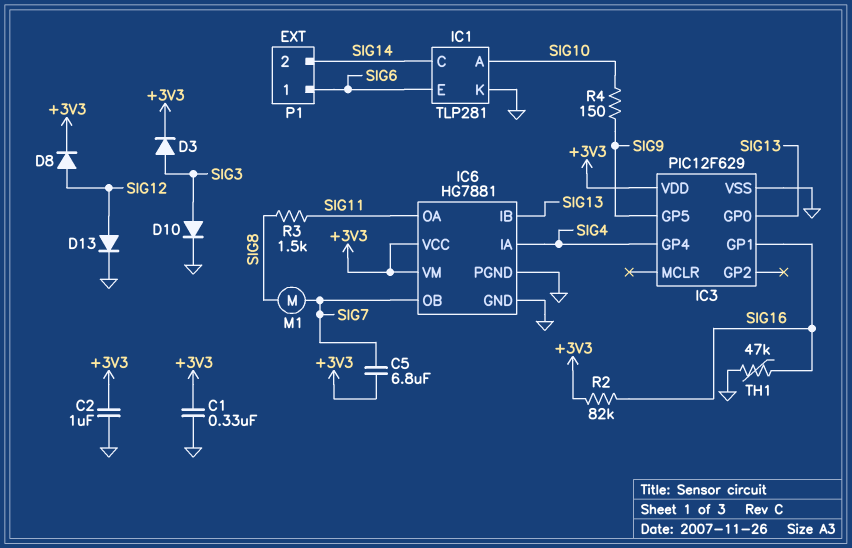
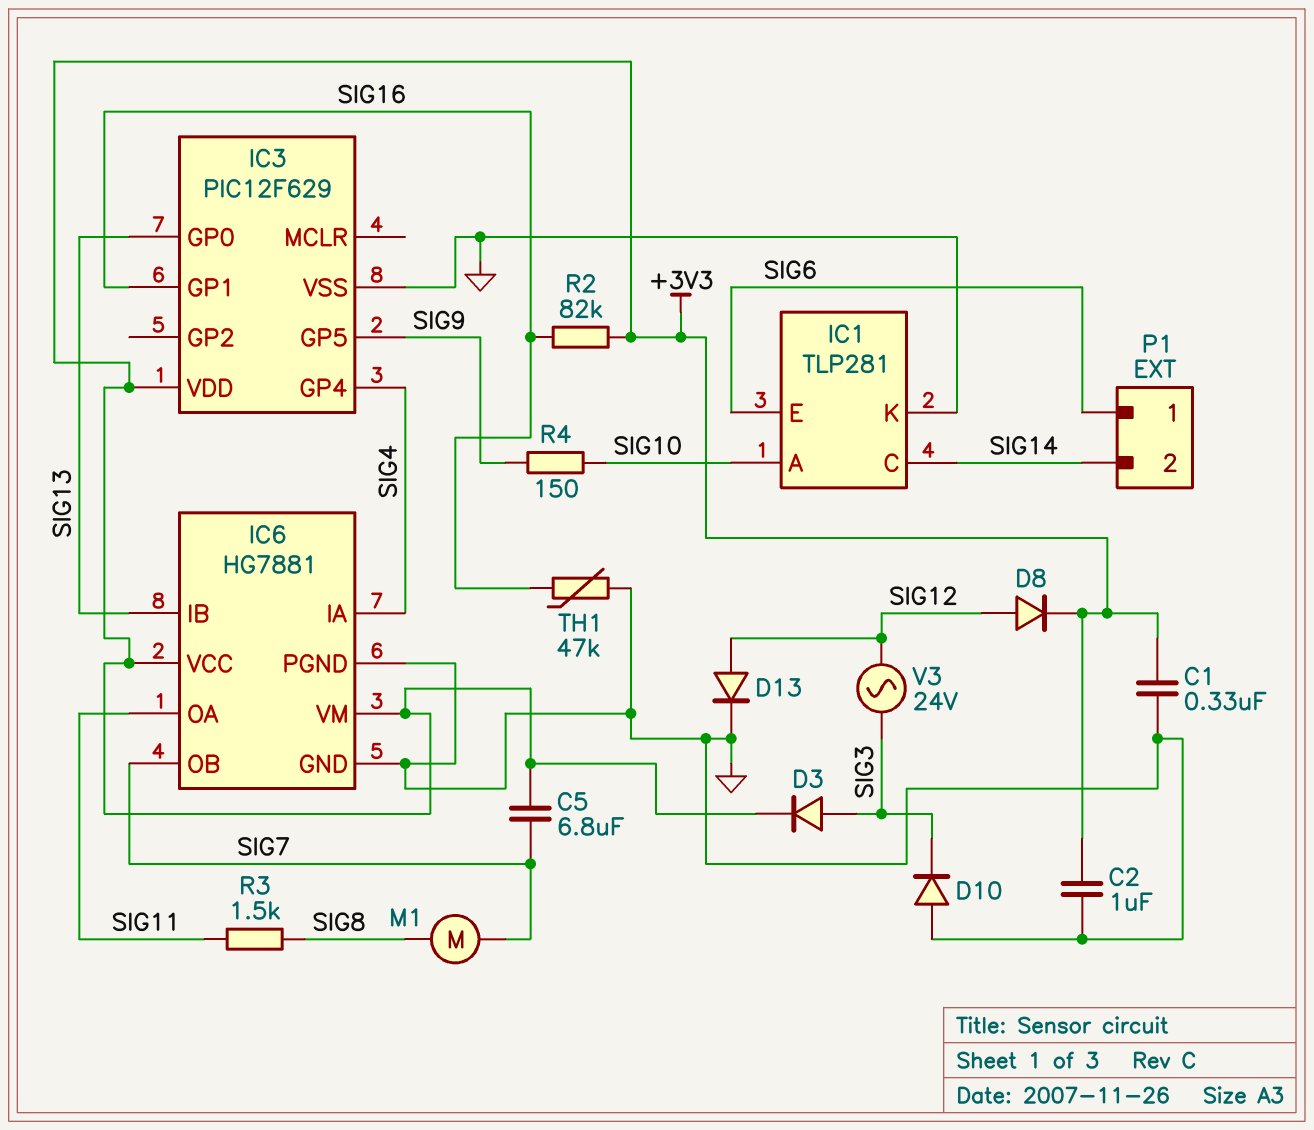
D10: diode (A SIG3, K GND) -> diode (A GND, K SIG3)
V3: none -> AC 24V (SIG3, SIG12)

